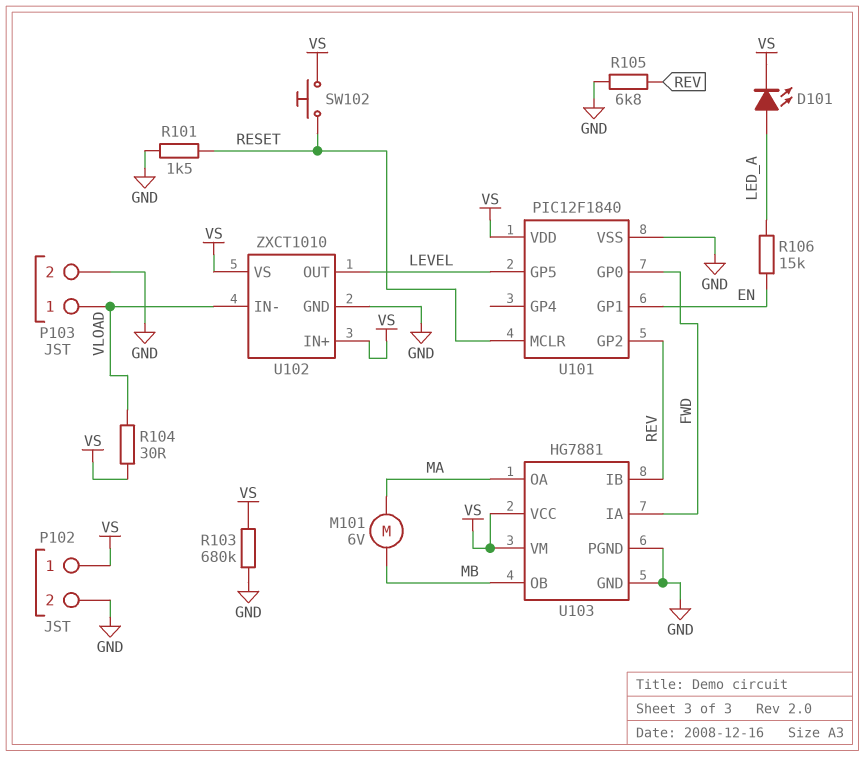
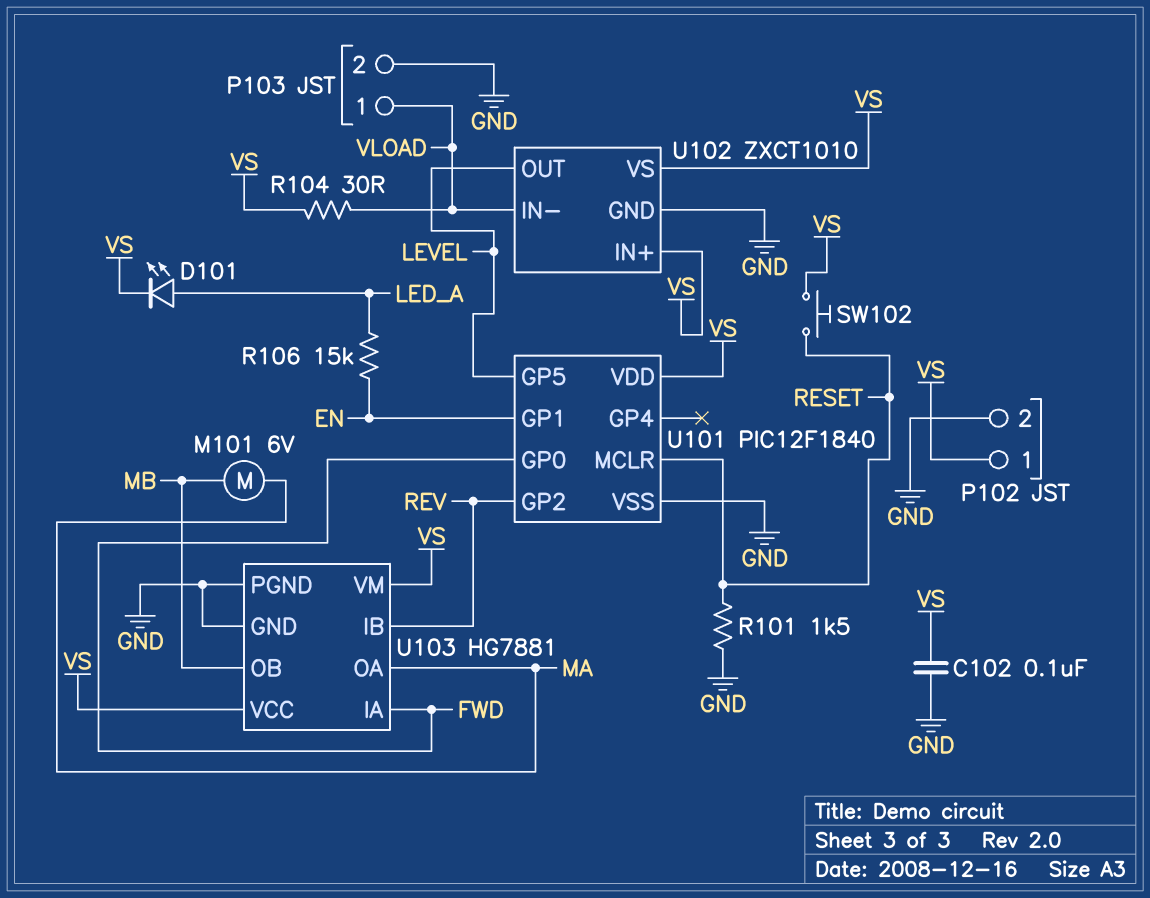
C102: none -> 100nF (GND, VS)
R103: 680k (GND, VS) -> none
R105: 6.8k (GND, REV) -> none

